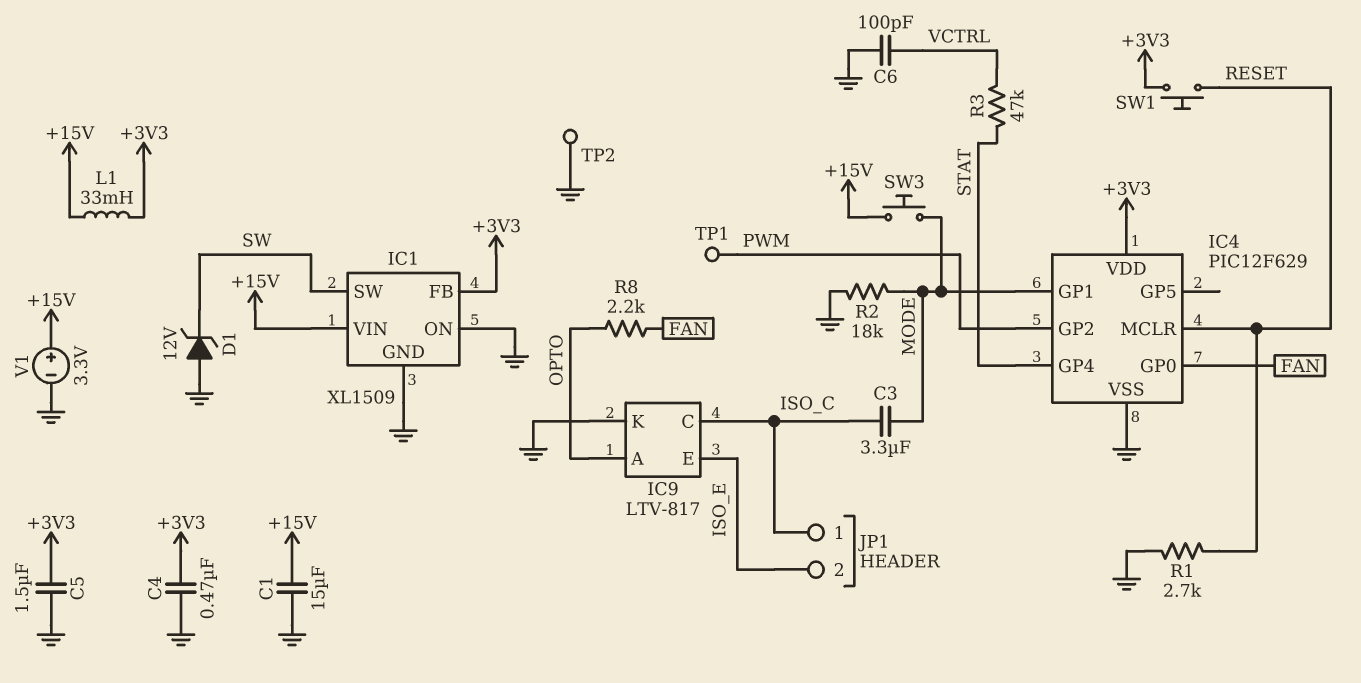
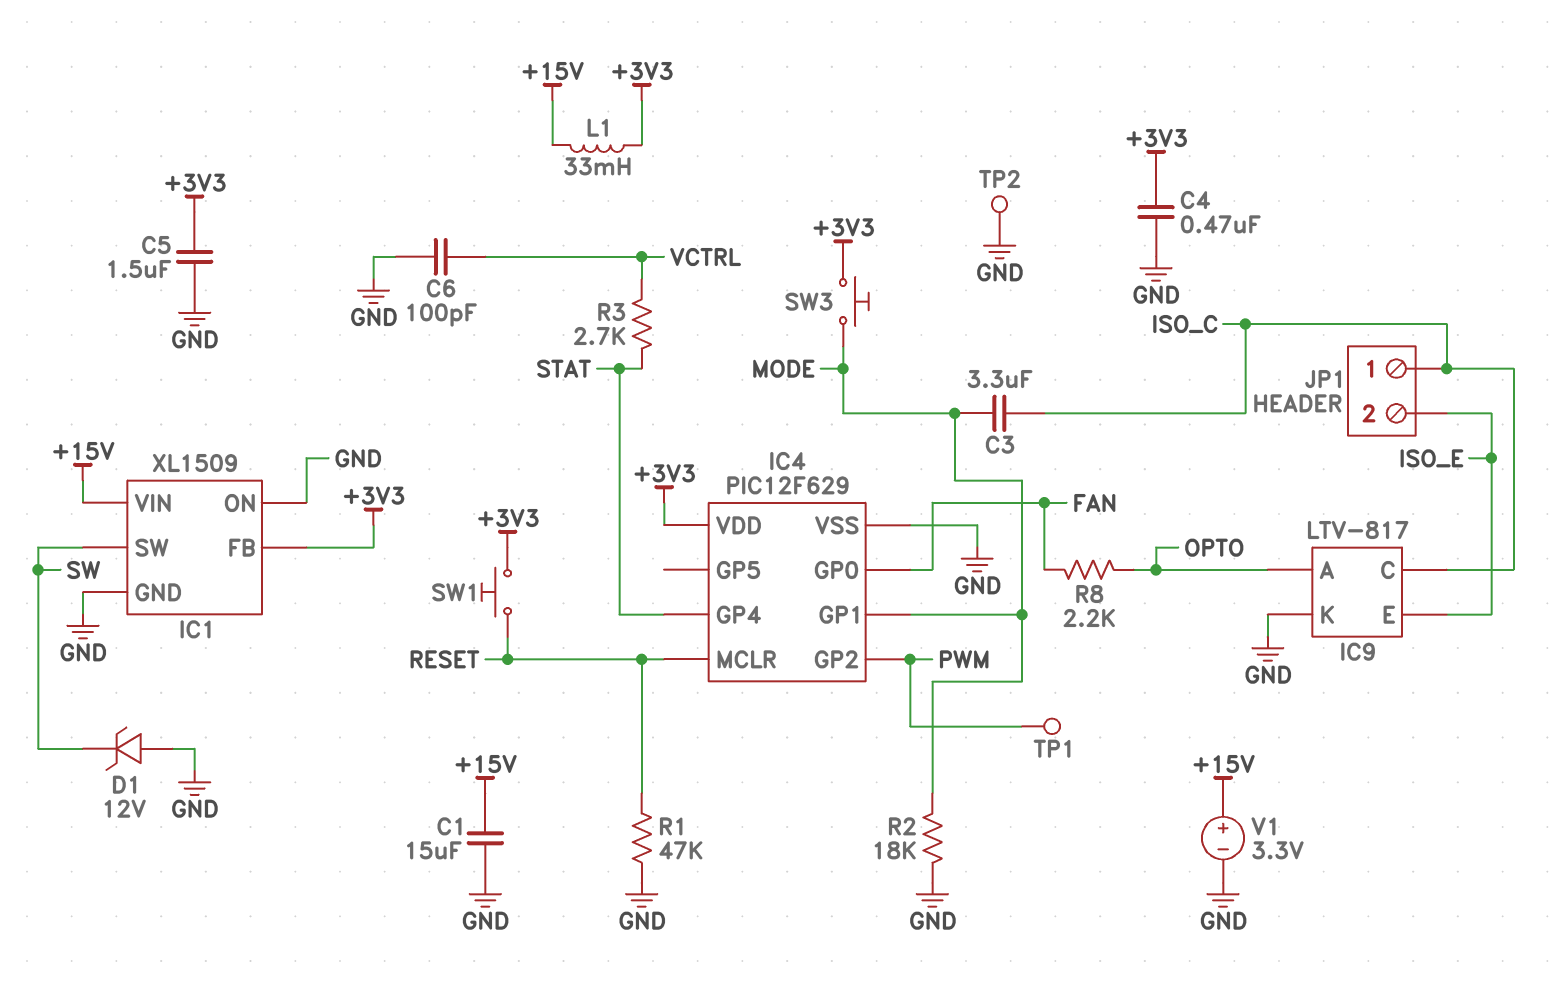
R1: 2.7k (GND, RESET) -> 47k (GND, RESET)
R3: 47k (STAT, VCTRL) -> 2.7k (STAT, VCTRL)
SW3: button (+15V, MODE) -> button (+3V3, MODE)

